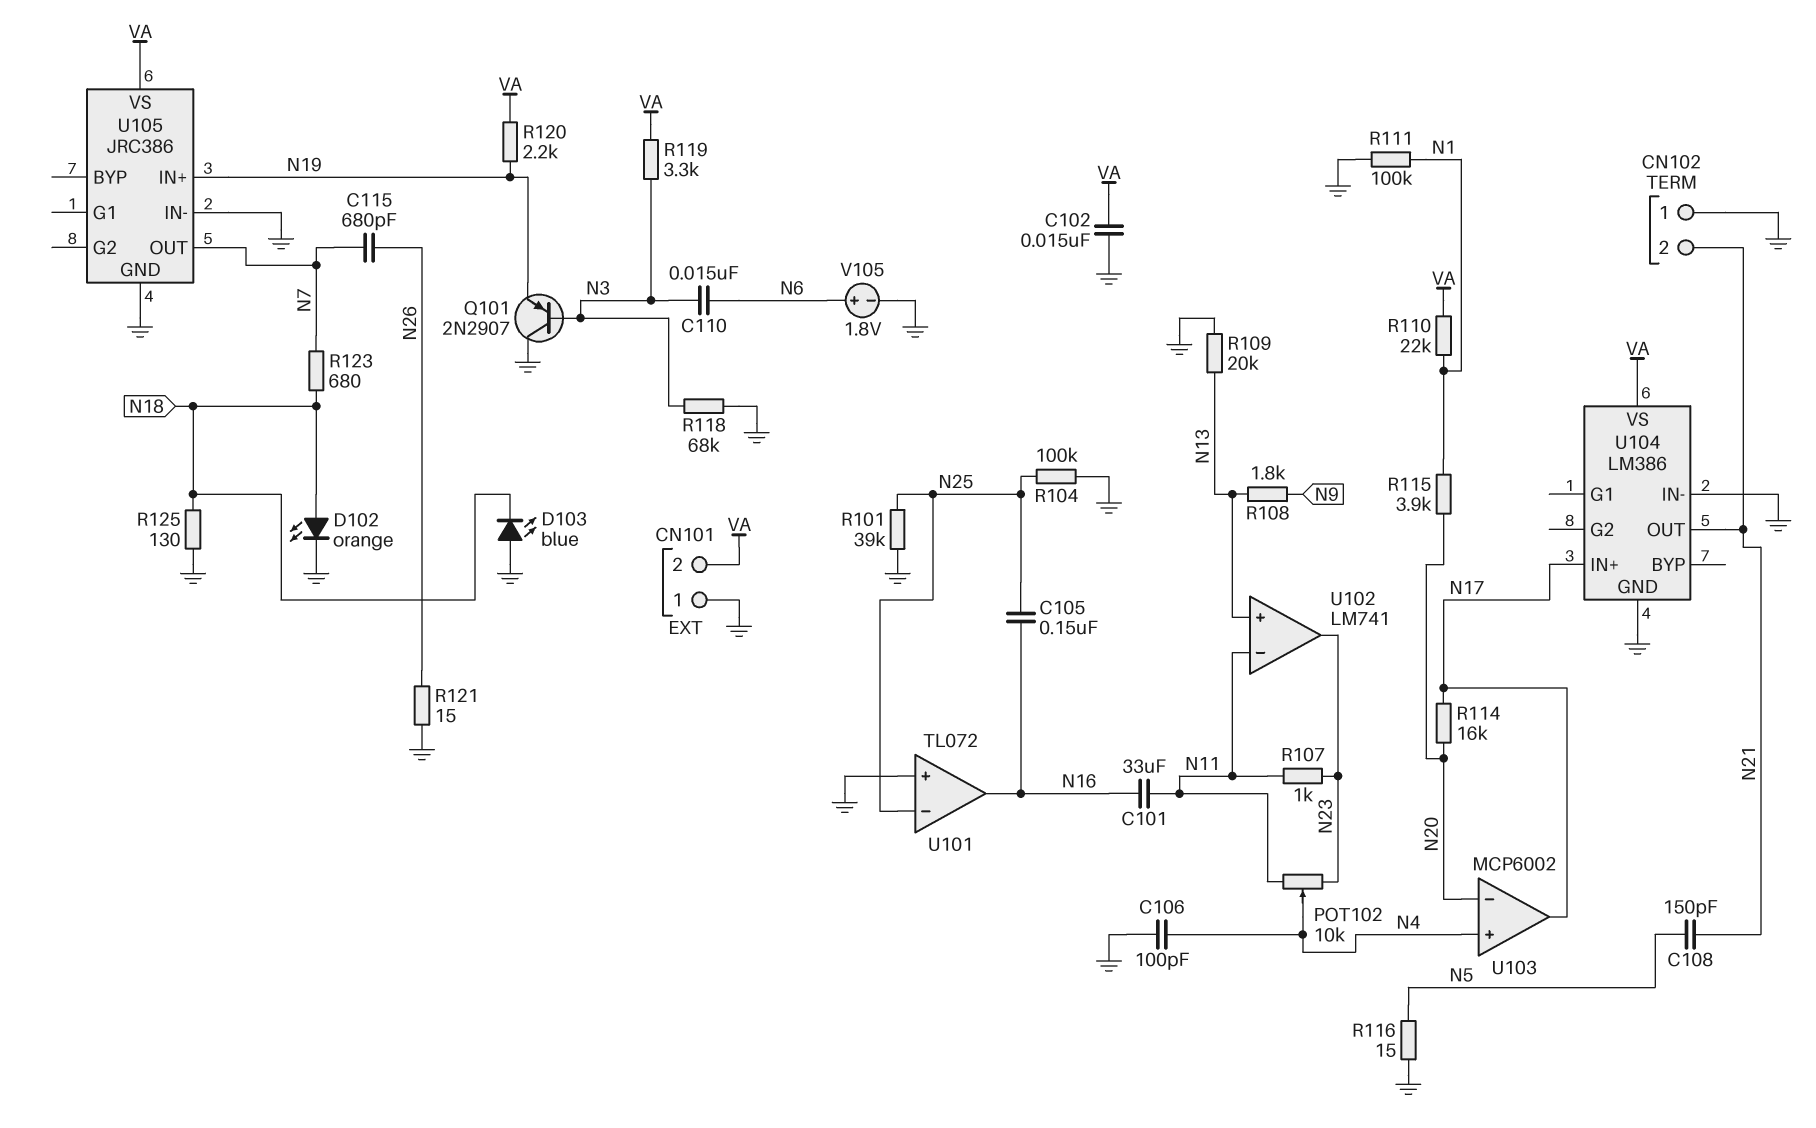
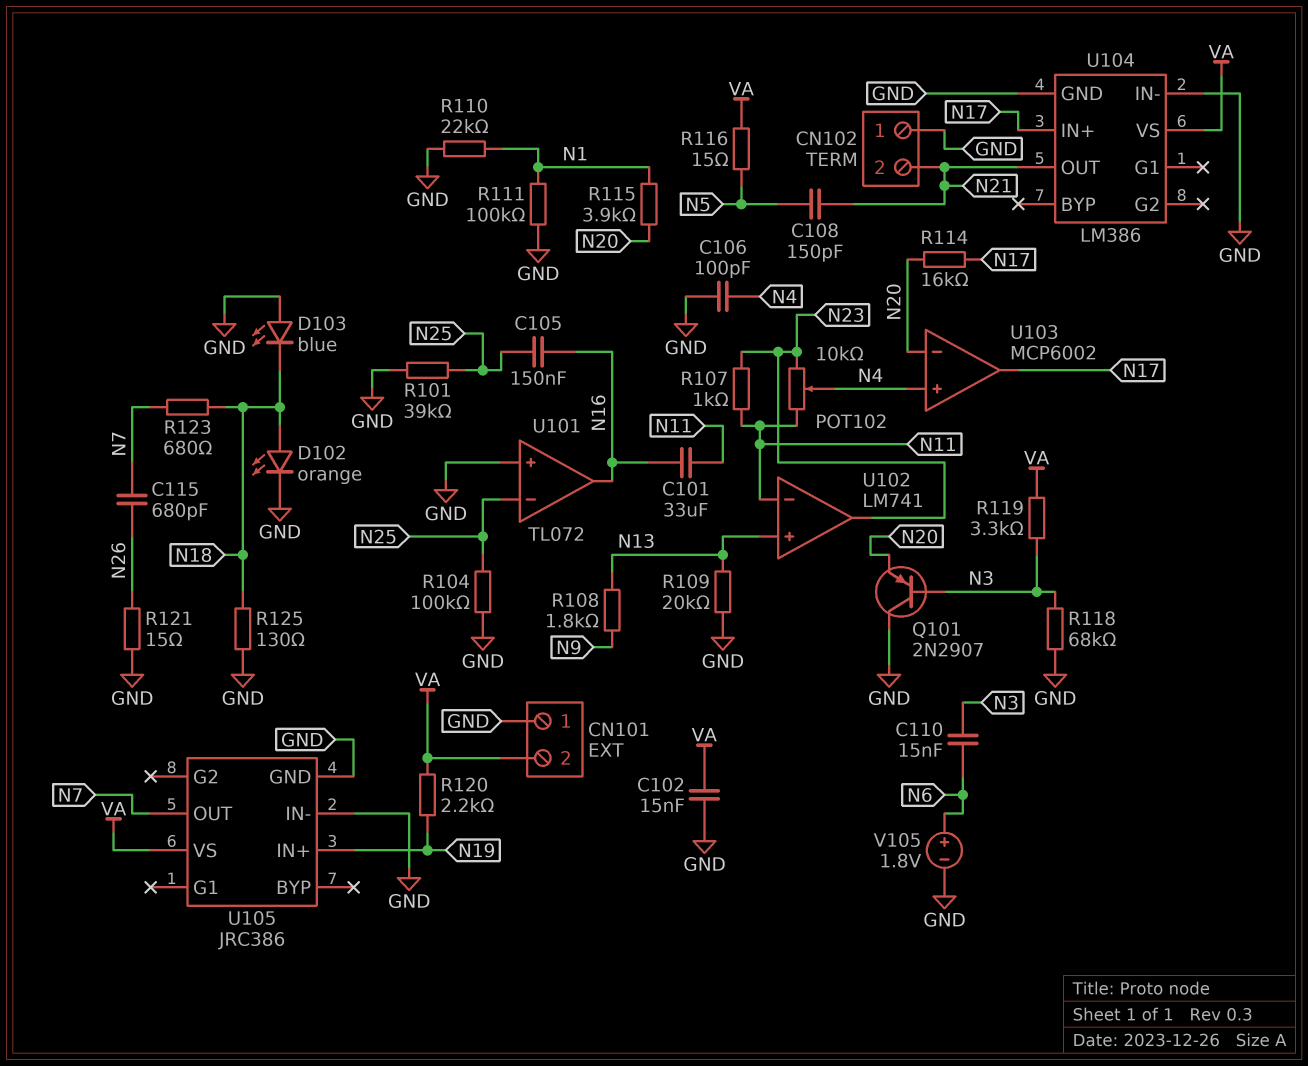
Q101: PNP 2N2907 (B N3, C GND, E N19) -> PNP 2N2907 (B N3, C GND, E N20)
R110: 22k (N1, VA) -> 22k (GND, N1)
R116: 15 (GND, N5) -> 15 (N5, VA)

